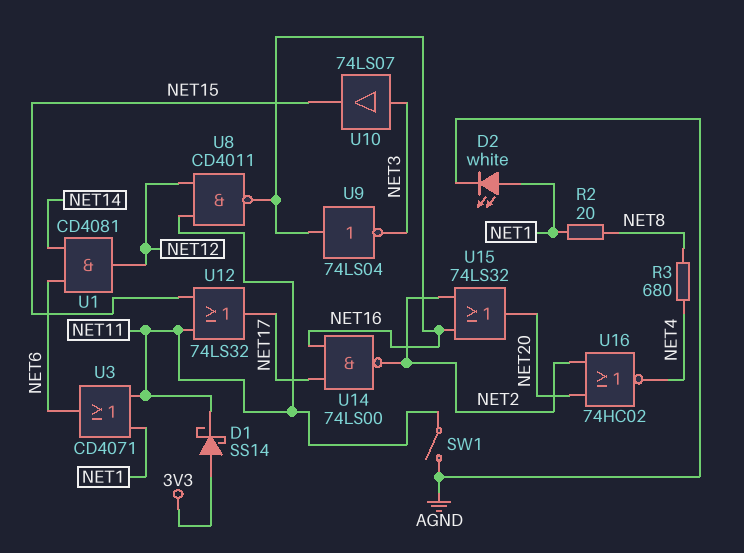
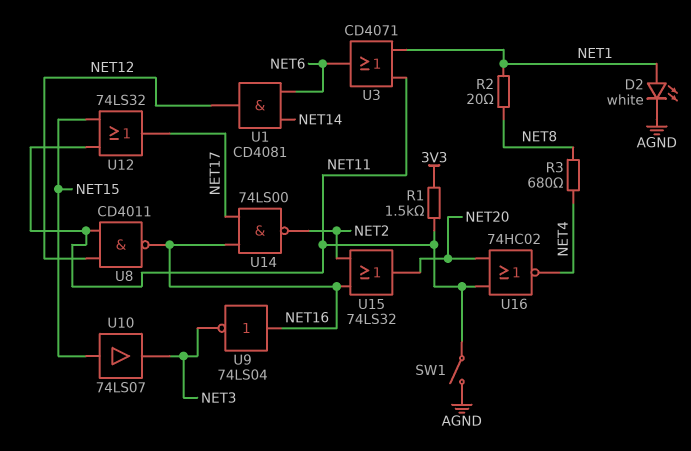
D1: schottky SS14 (A 3V3, K NET11) -> none
R1: none -> 1.5k (3V3, NET11)
U10: buffer 74LS07 (in NET3, out NET15) -> buffer 74LS07 (in NET15, out NET3)
U16: NOR 74HC02 (in NET2, in NET20, out NET4) -> NOR 74HC02 (in NET11, in NET20, out NET4)

